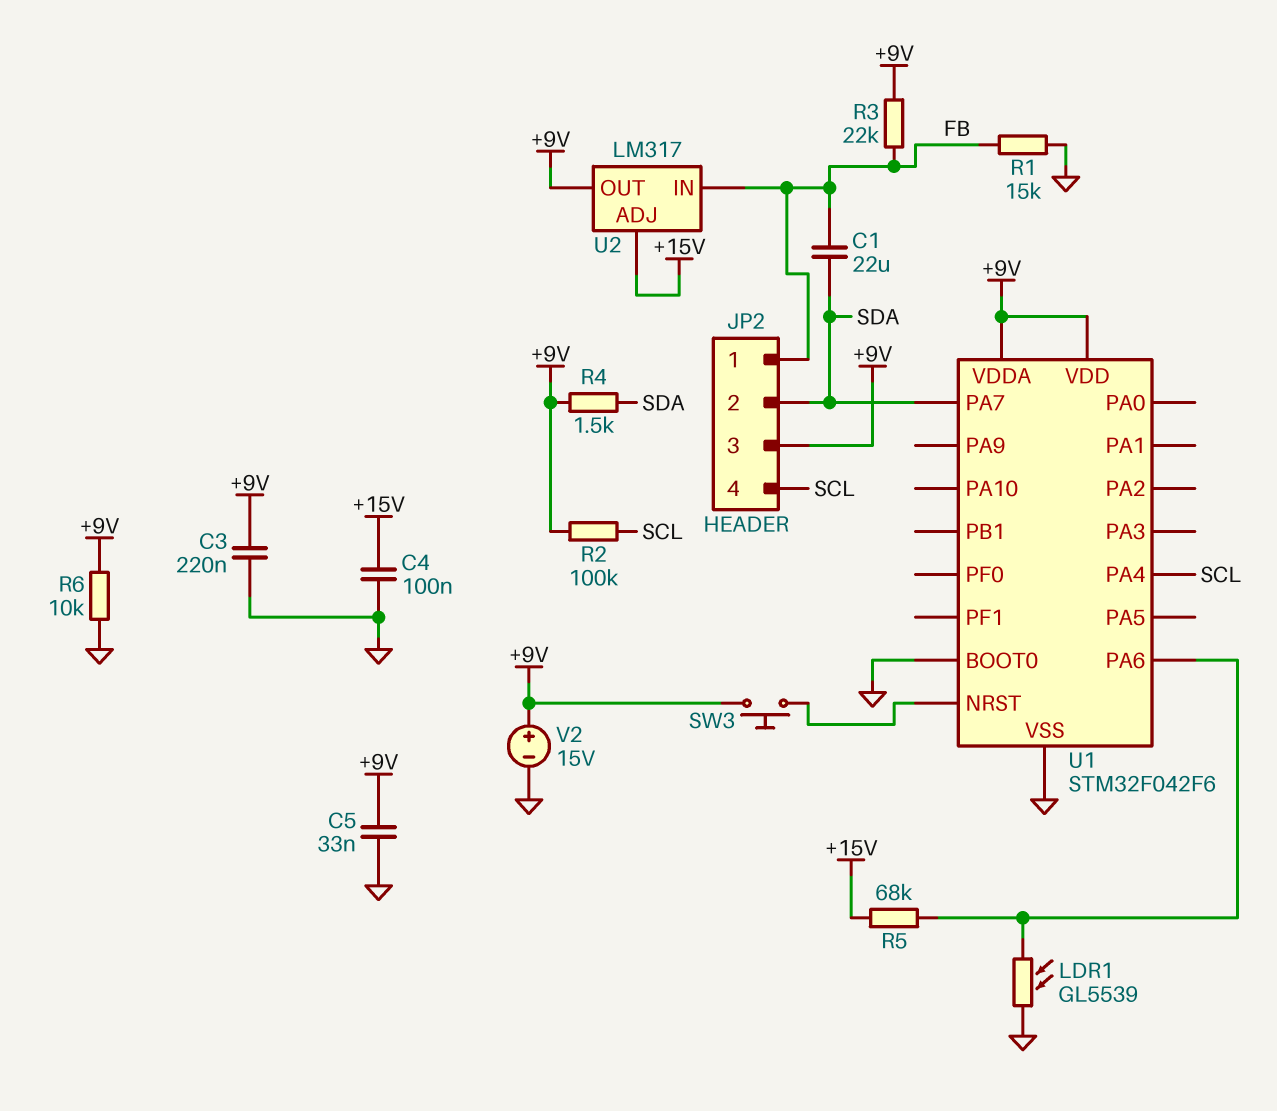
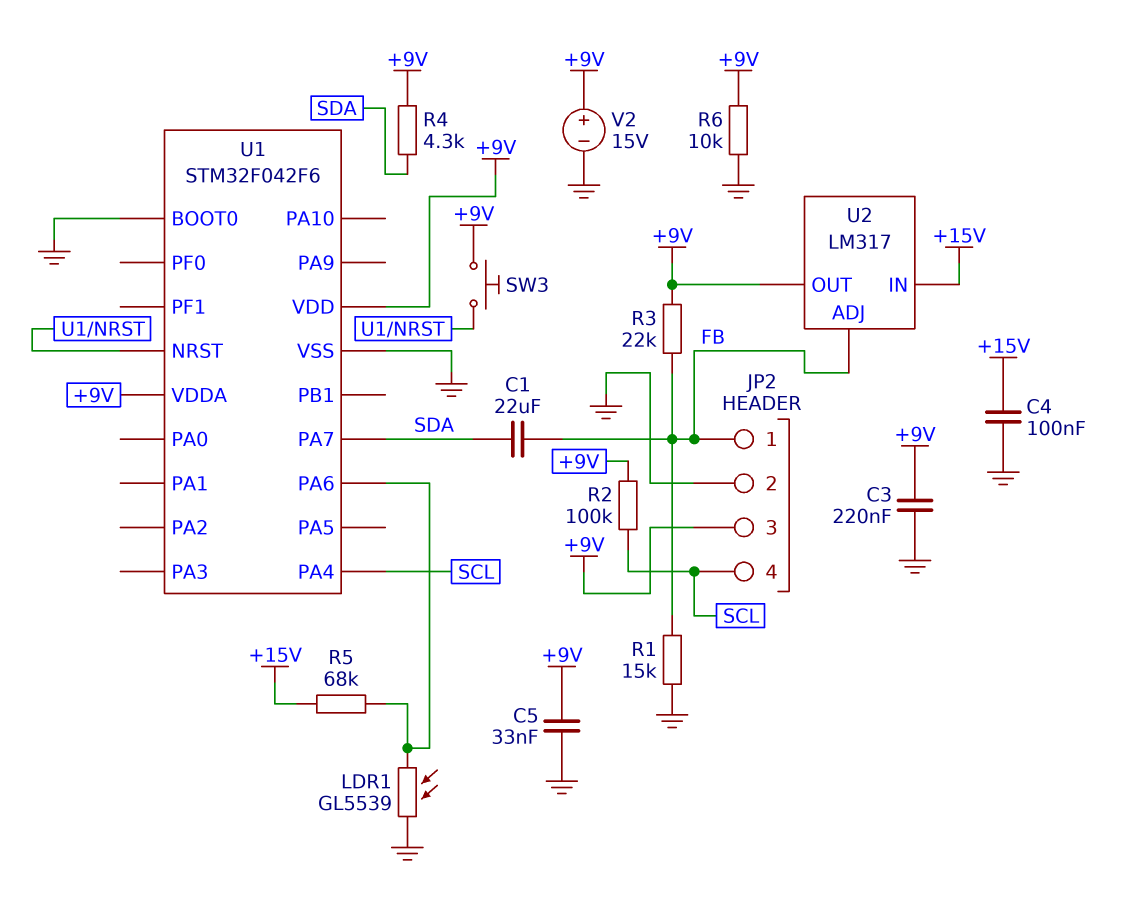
JP2 pin 2: SDA -> GND
R4: 1.5k (+9V, SDA) -> 4.3k (+9V, SDA)
U2 pin ADJ: +15V -> FB
U2 pin IN: FB -> +15V

